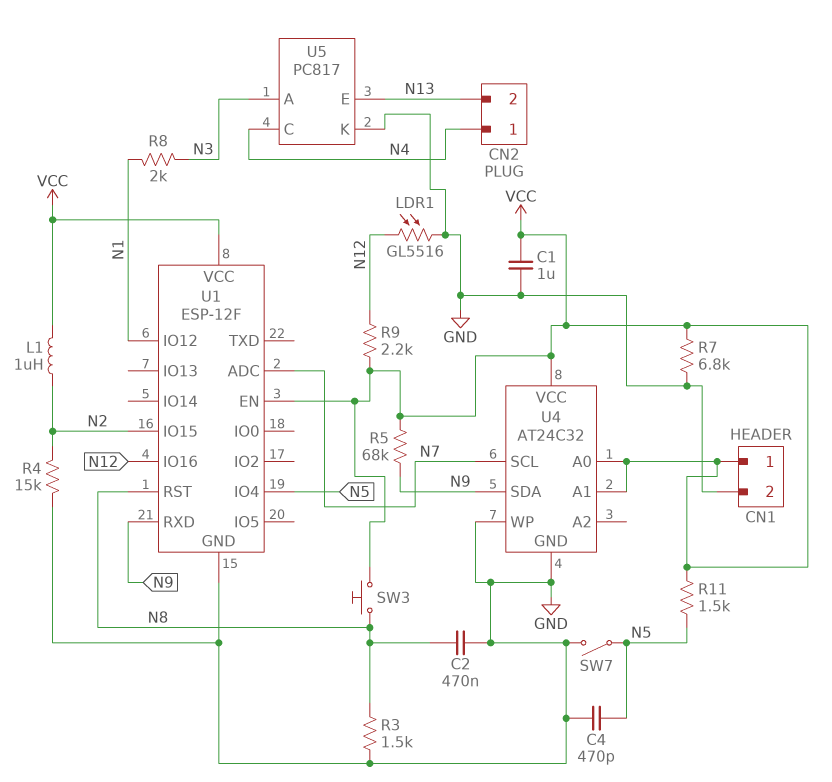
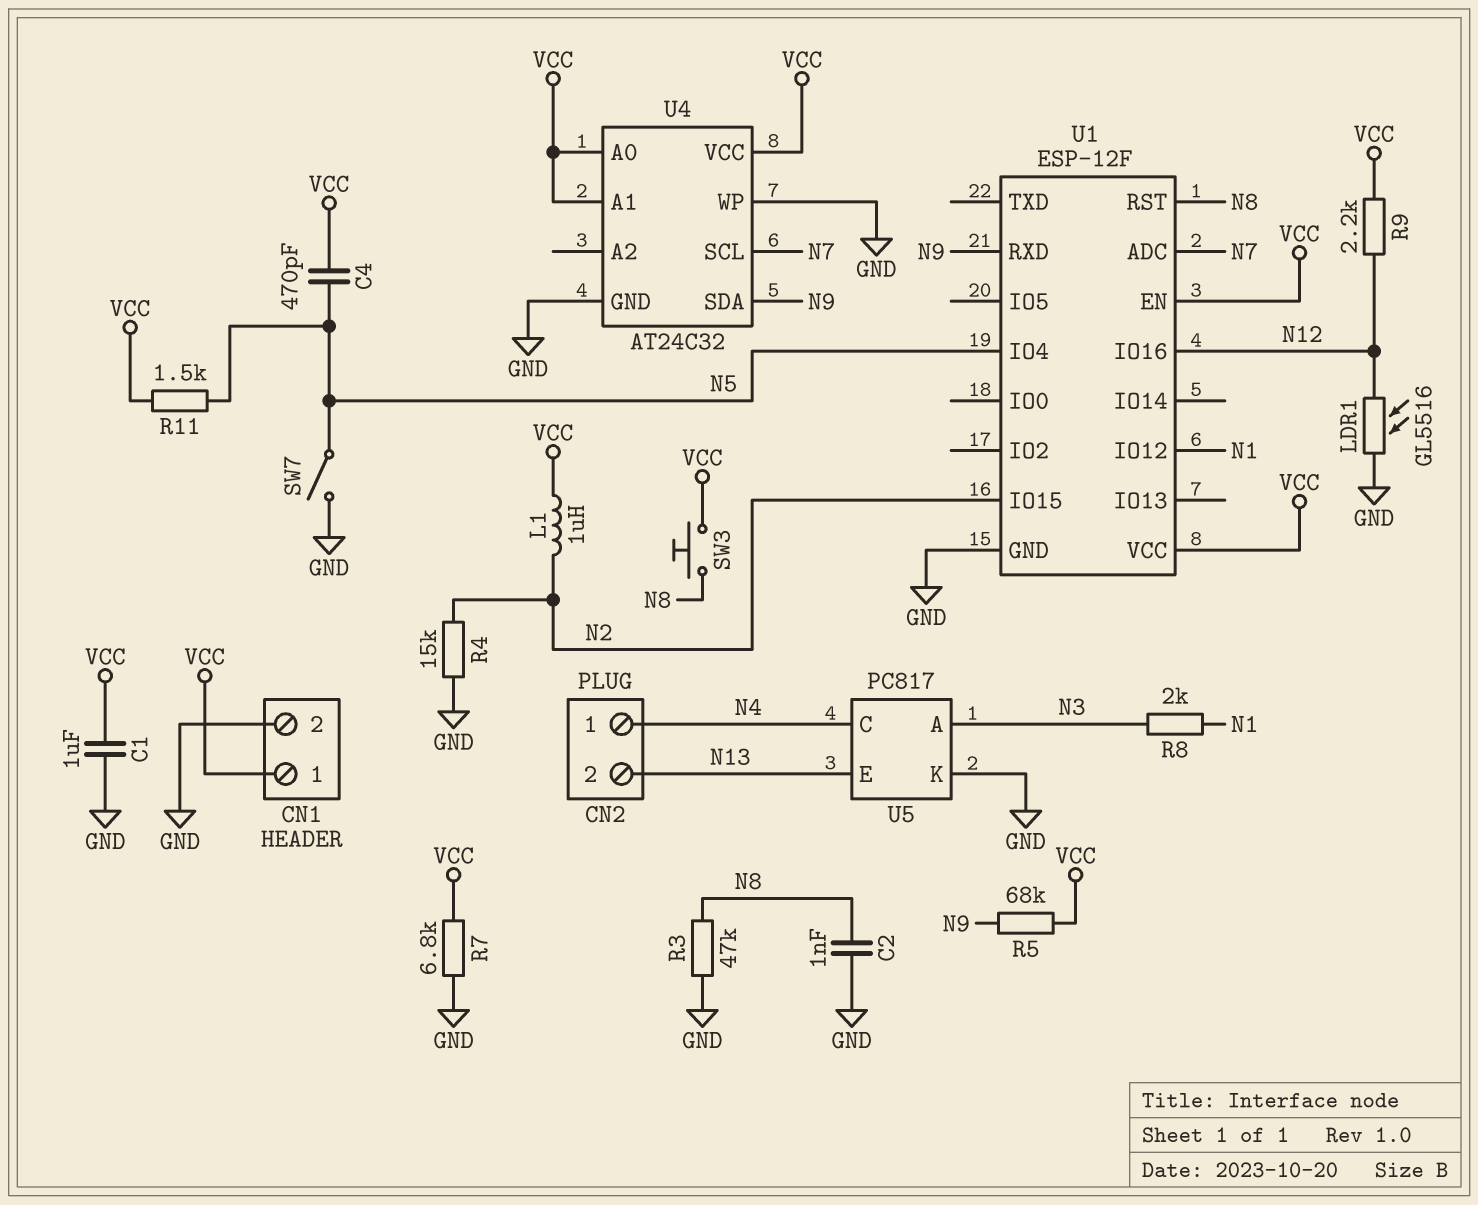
C2: 470nF (GND, N8) -> 1nF (GND, N8)
C4: 470pF (GND, N5) -> 470pF (N5, VCC)
R3: 1.5k (GND, N8) -> 47k (GND, N8)

